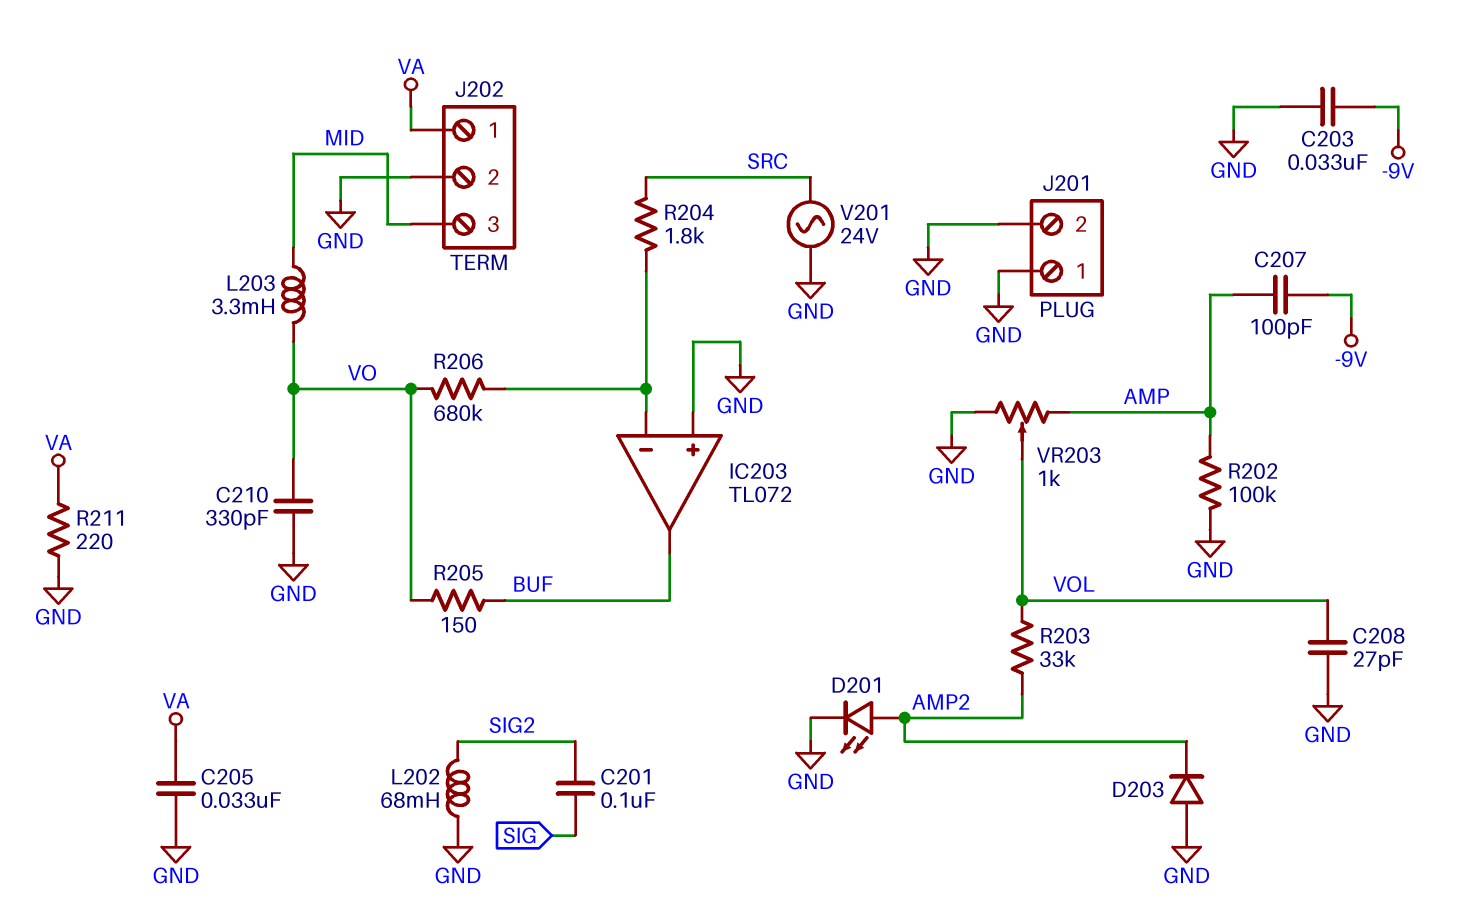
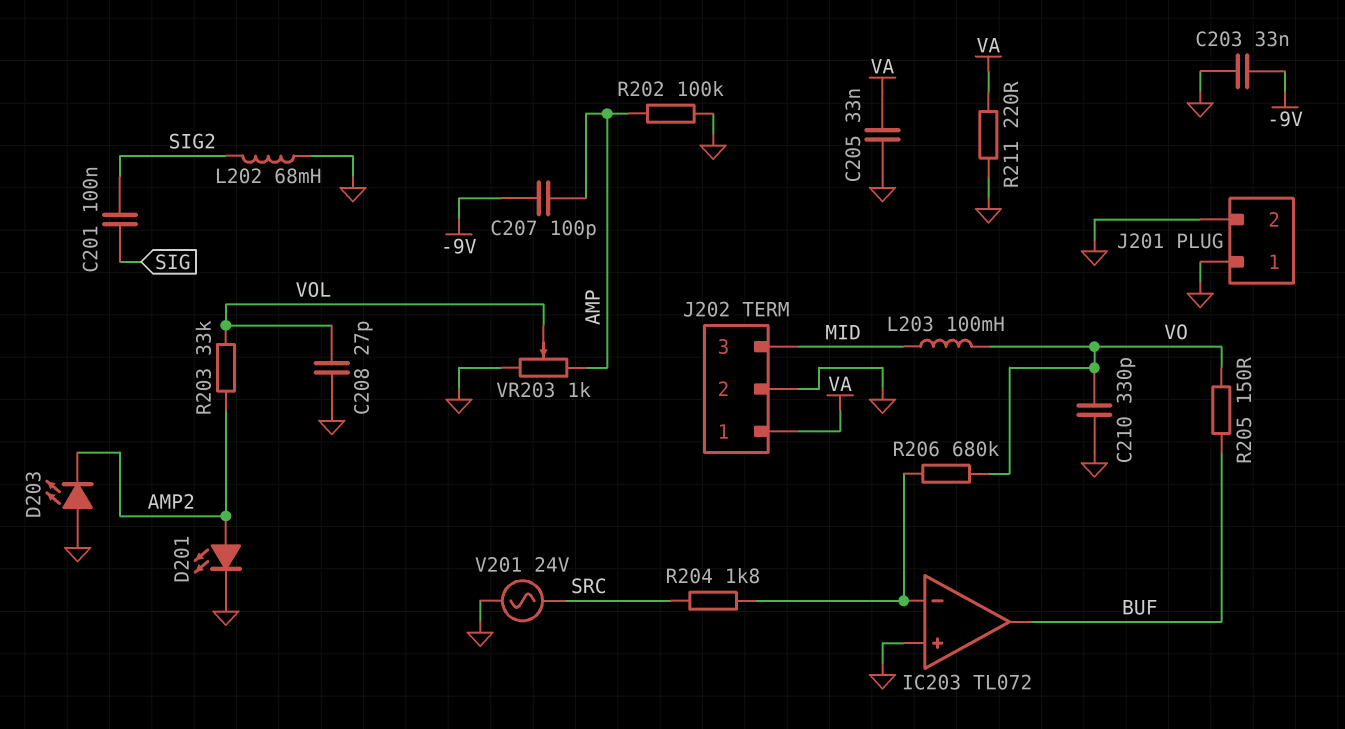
D203: diode (A GND, K AMP2) -> LED (A GND, K AMP2)
L203: 3.3mH (MID, VO) -> 100mH (MID, VO)

